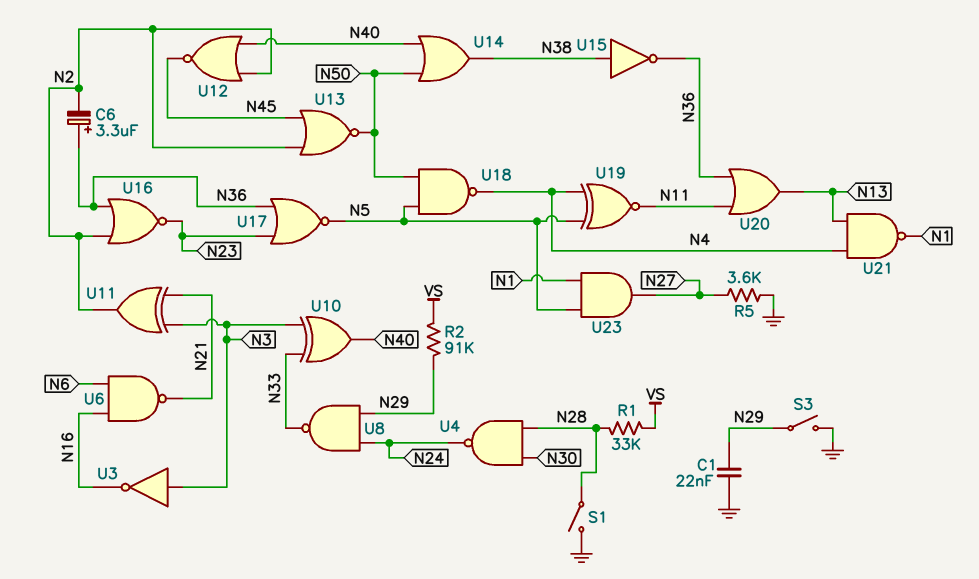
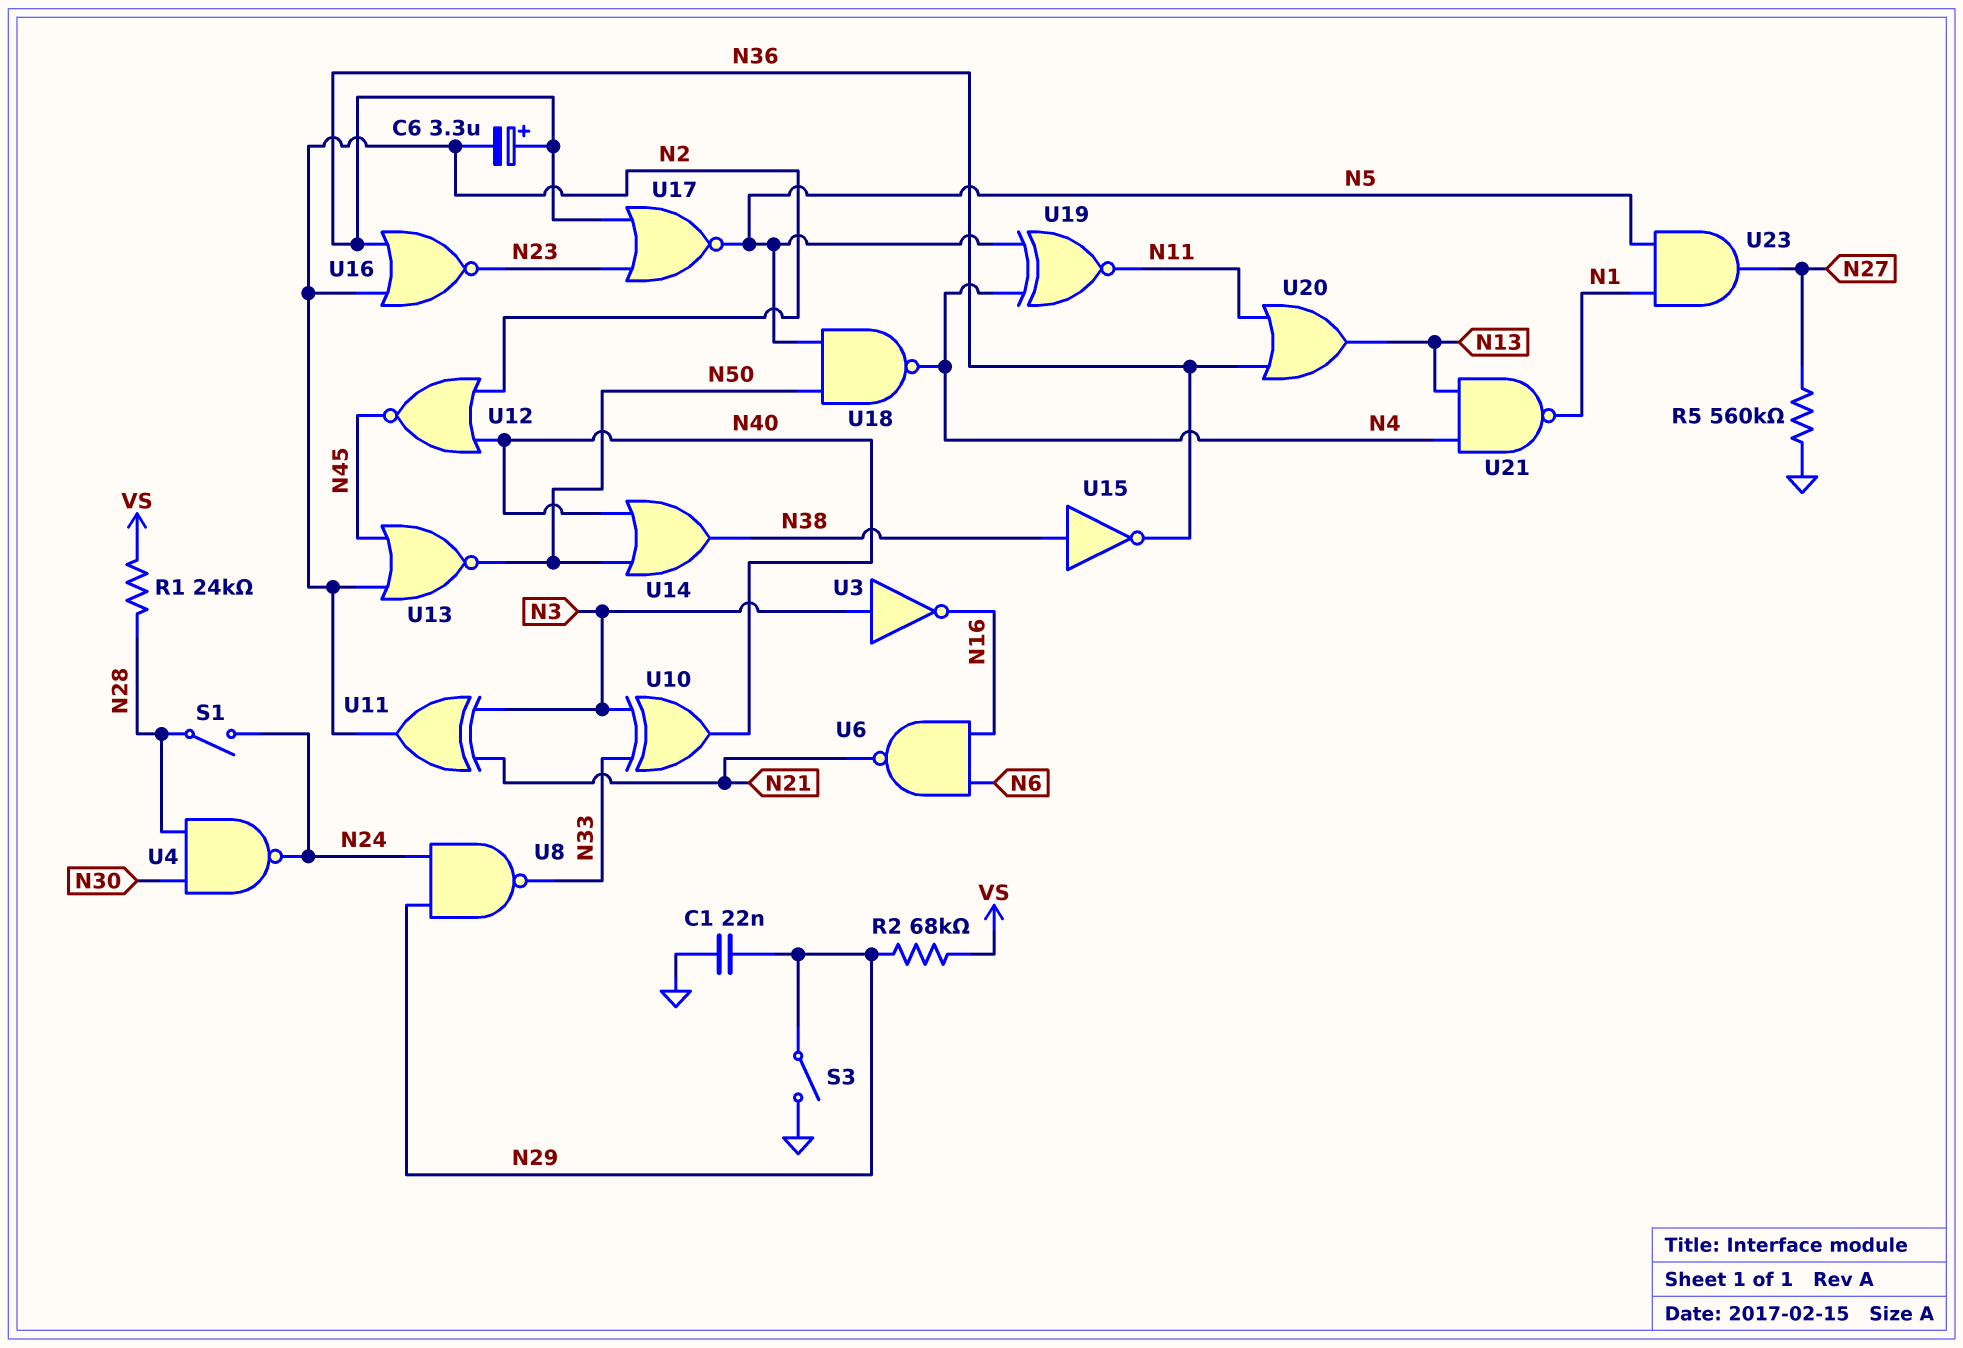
R1: 33k (N28, VS) -> 24k (N28, VS)
R2: 91k (N29, VS) -> 68k (N29, VS)
R5: 3.6k (GND, N27) -> 560k (GND, N27)
S1: switch (GND, N28) -> switch (N24, N28)

